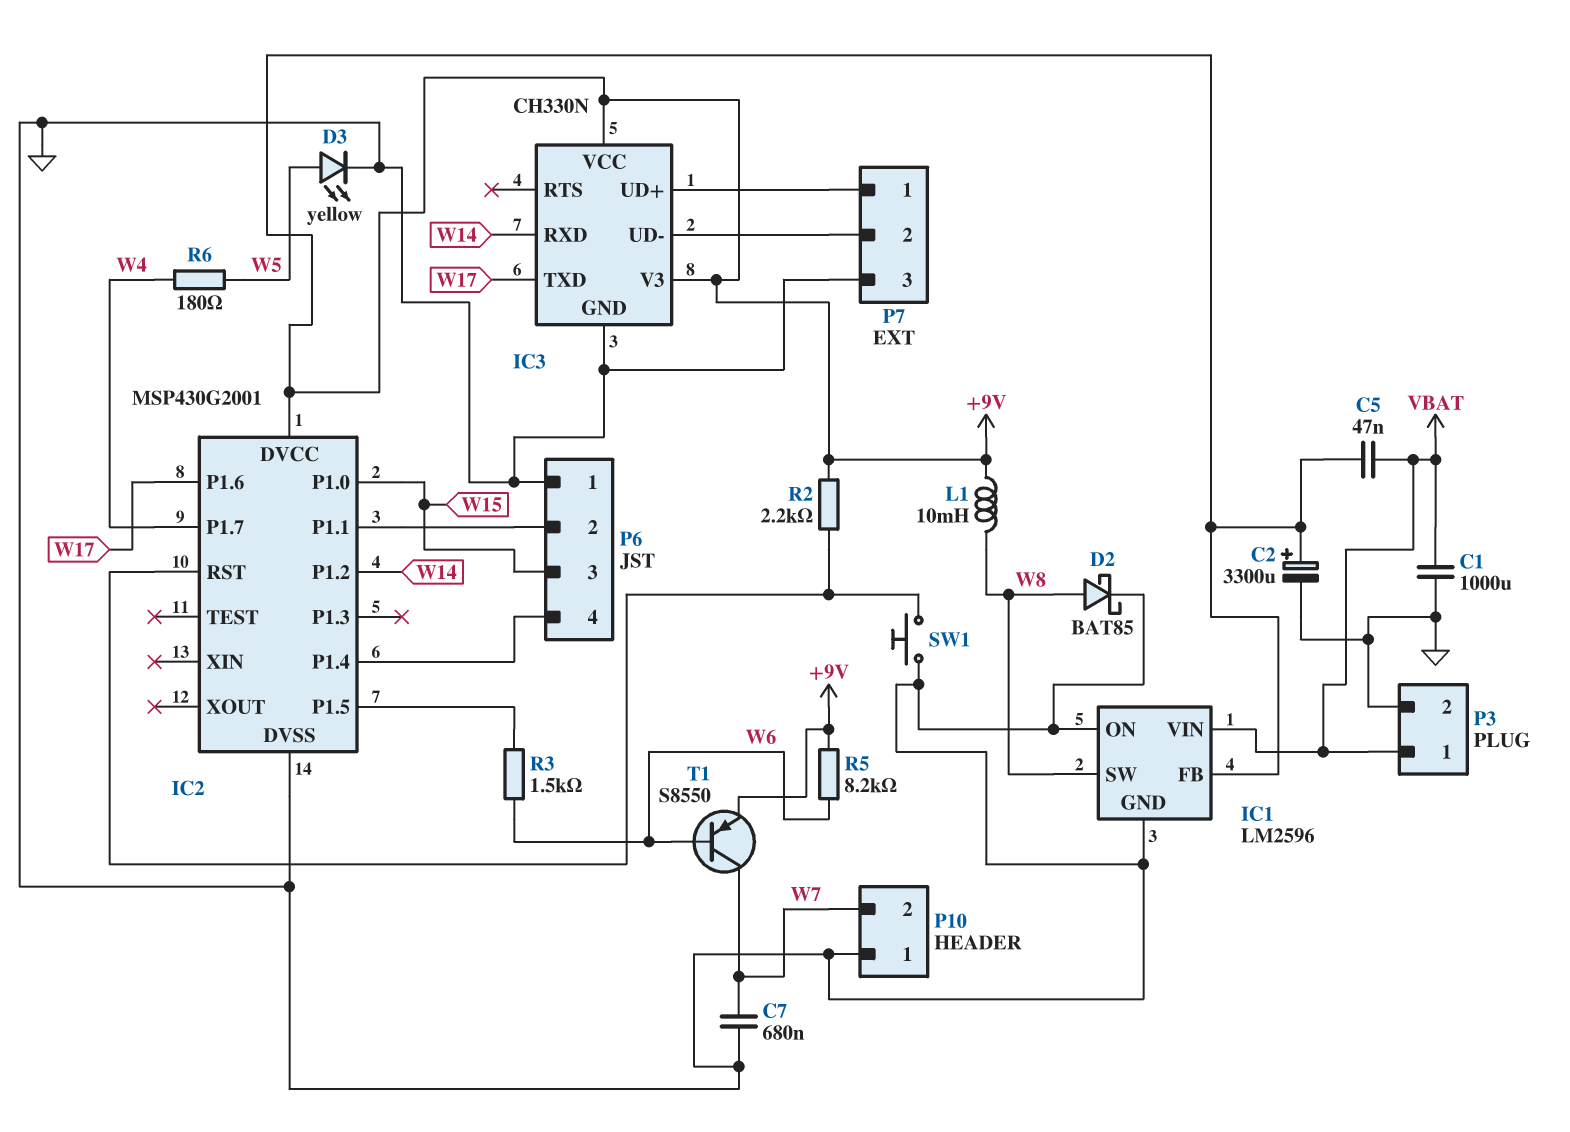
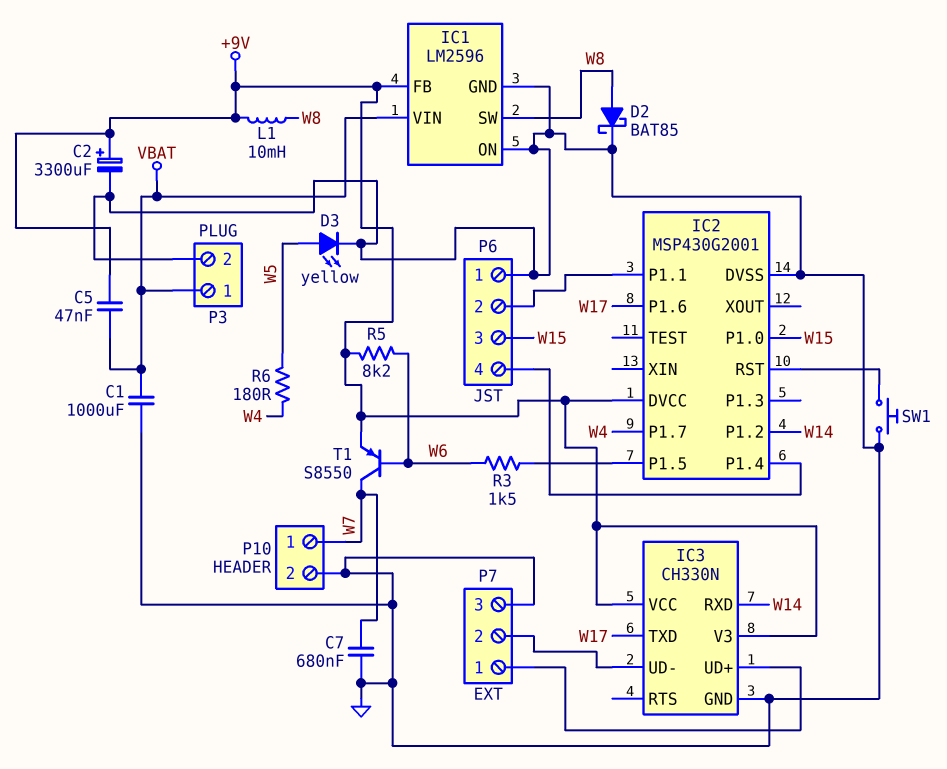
P10 pin 1: GND -> W7
P10 pin 2: W7 -> GND
R2: 2.2k (+9V, IC2/RST) -> none

